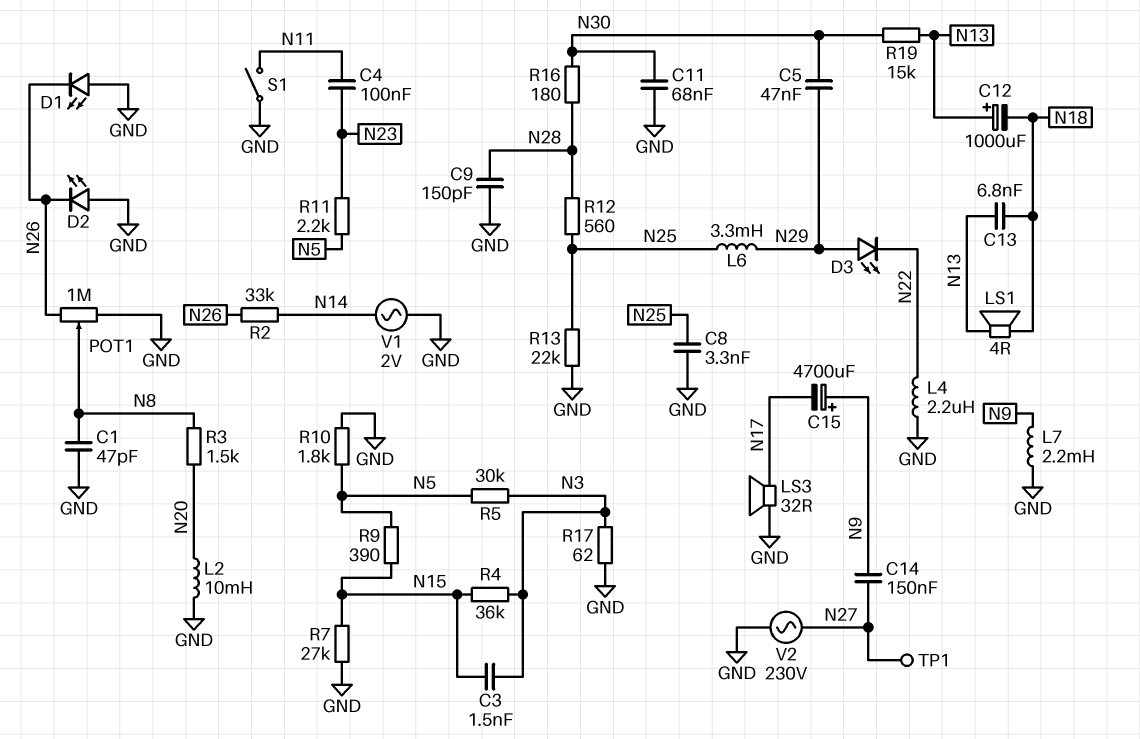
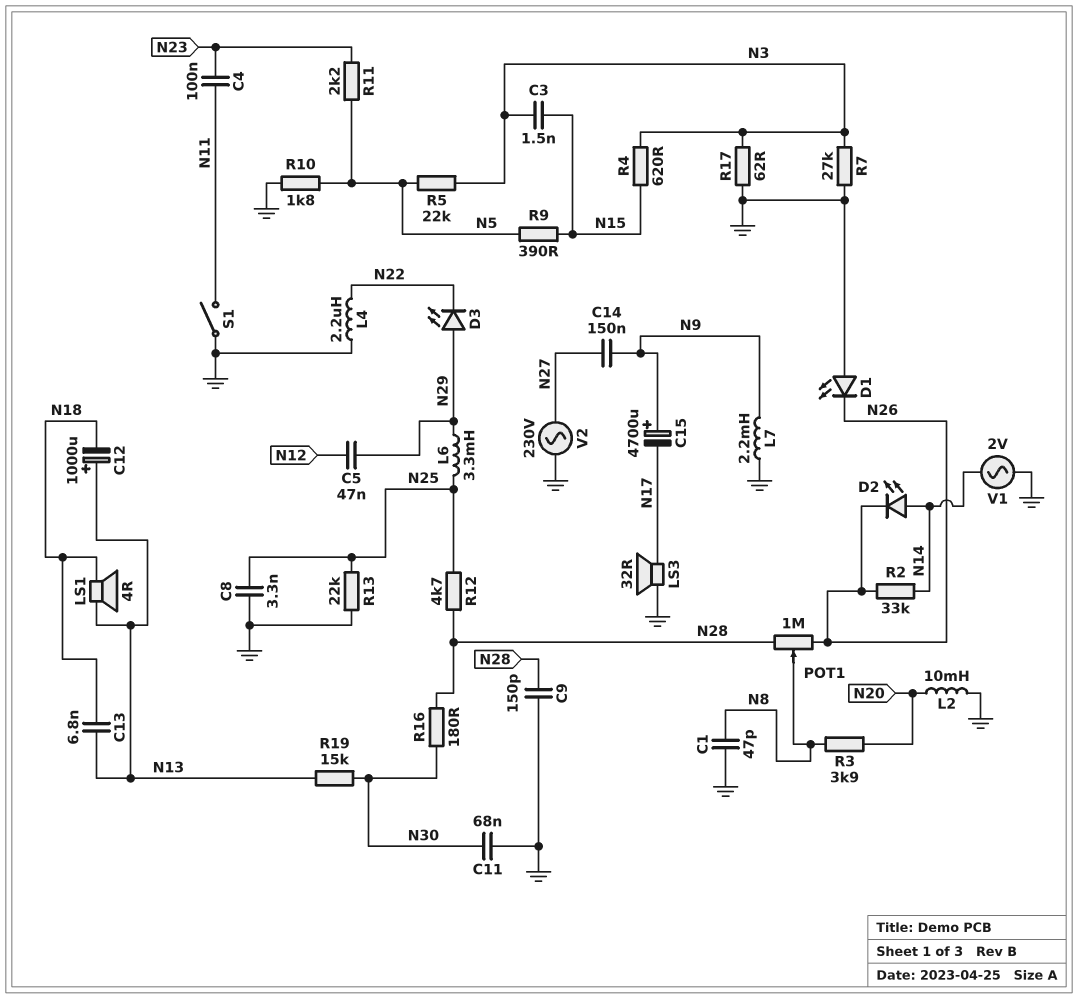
C5: 47nF (N29, N30) -> 47nF (N12, N29)
D2: LED (A GND, K N26) -> LED (A N14, K N26)
POT1: 1M (GND, N26, wiper N8) -> 1M (N26, N28, wiper N8)
R3: 1.5k (N8, N20) -> 3.9k (N8, N20)
R4: 36k (N3, N15) -> 620 (N3, N15)
R5: 30k (N3, N5) -> 22k (N3, N5)
R7: 27k (GND, N15) -> 27k (GND, N3)
R12: 560 (N25, N28) -> 4.7k (N25, N28)
TP1: test point (N27) -> none

